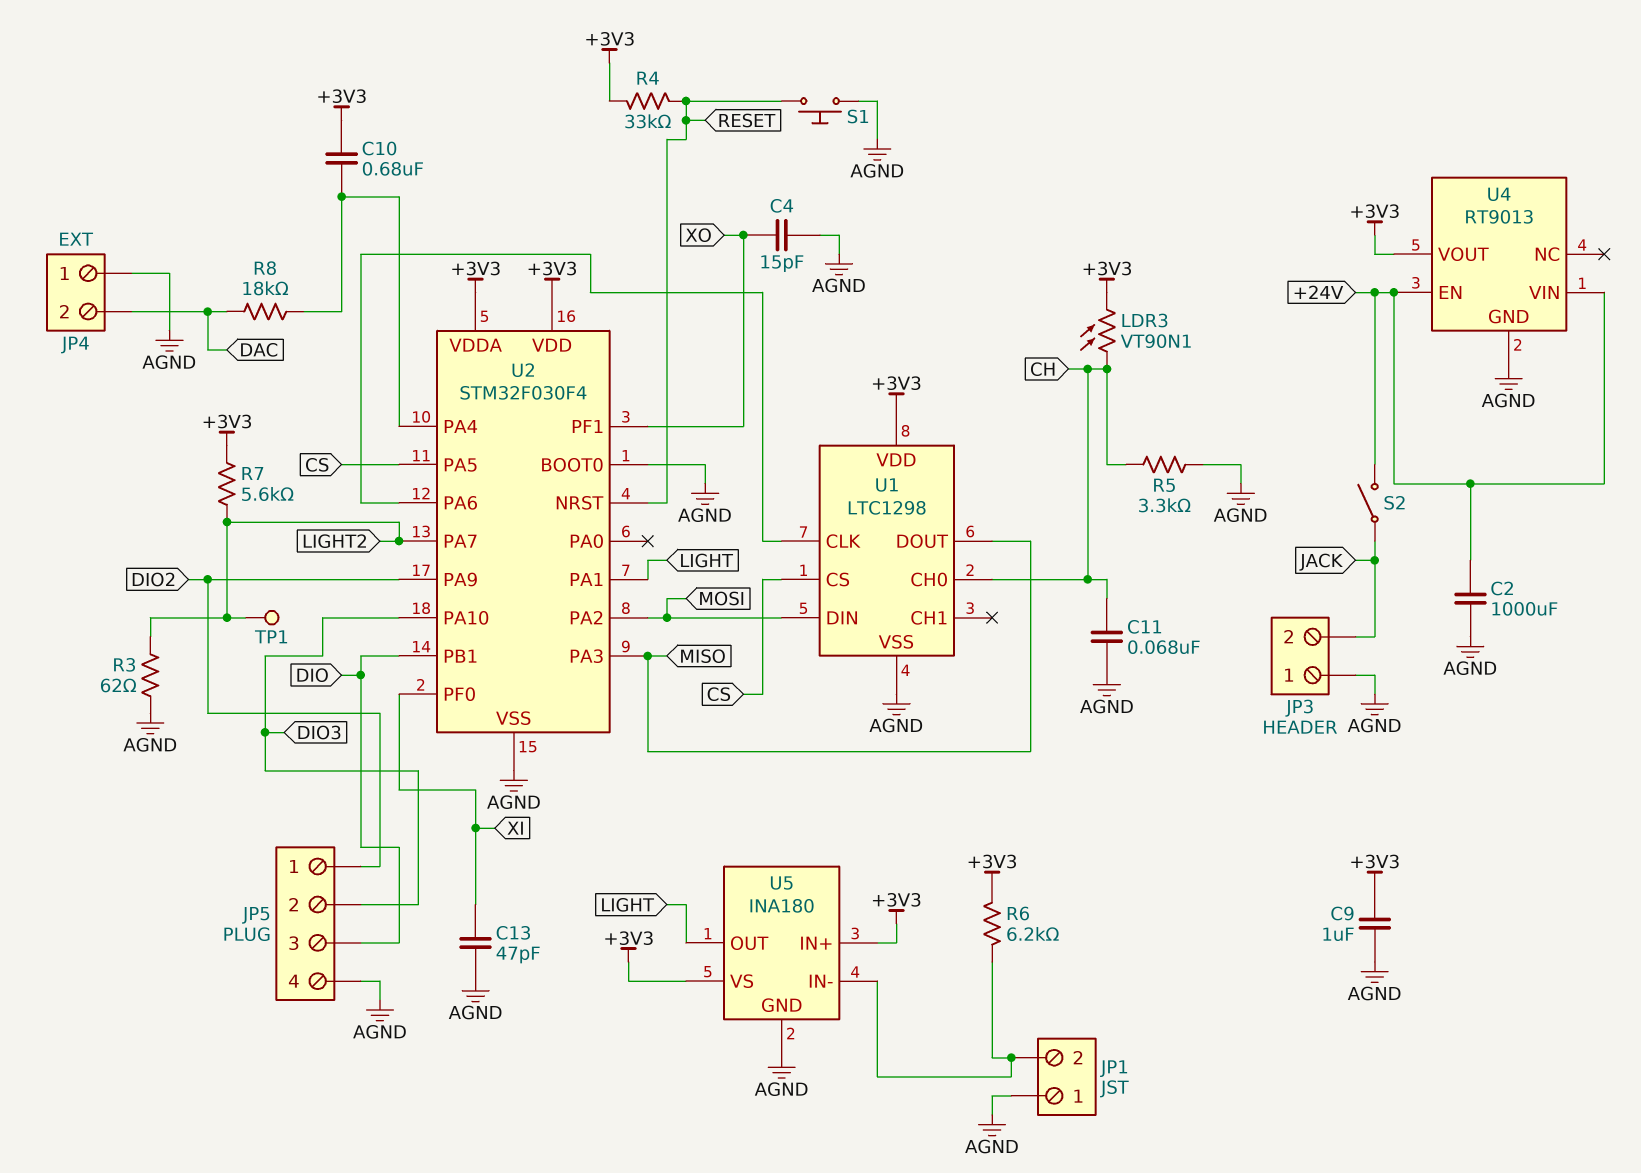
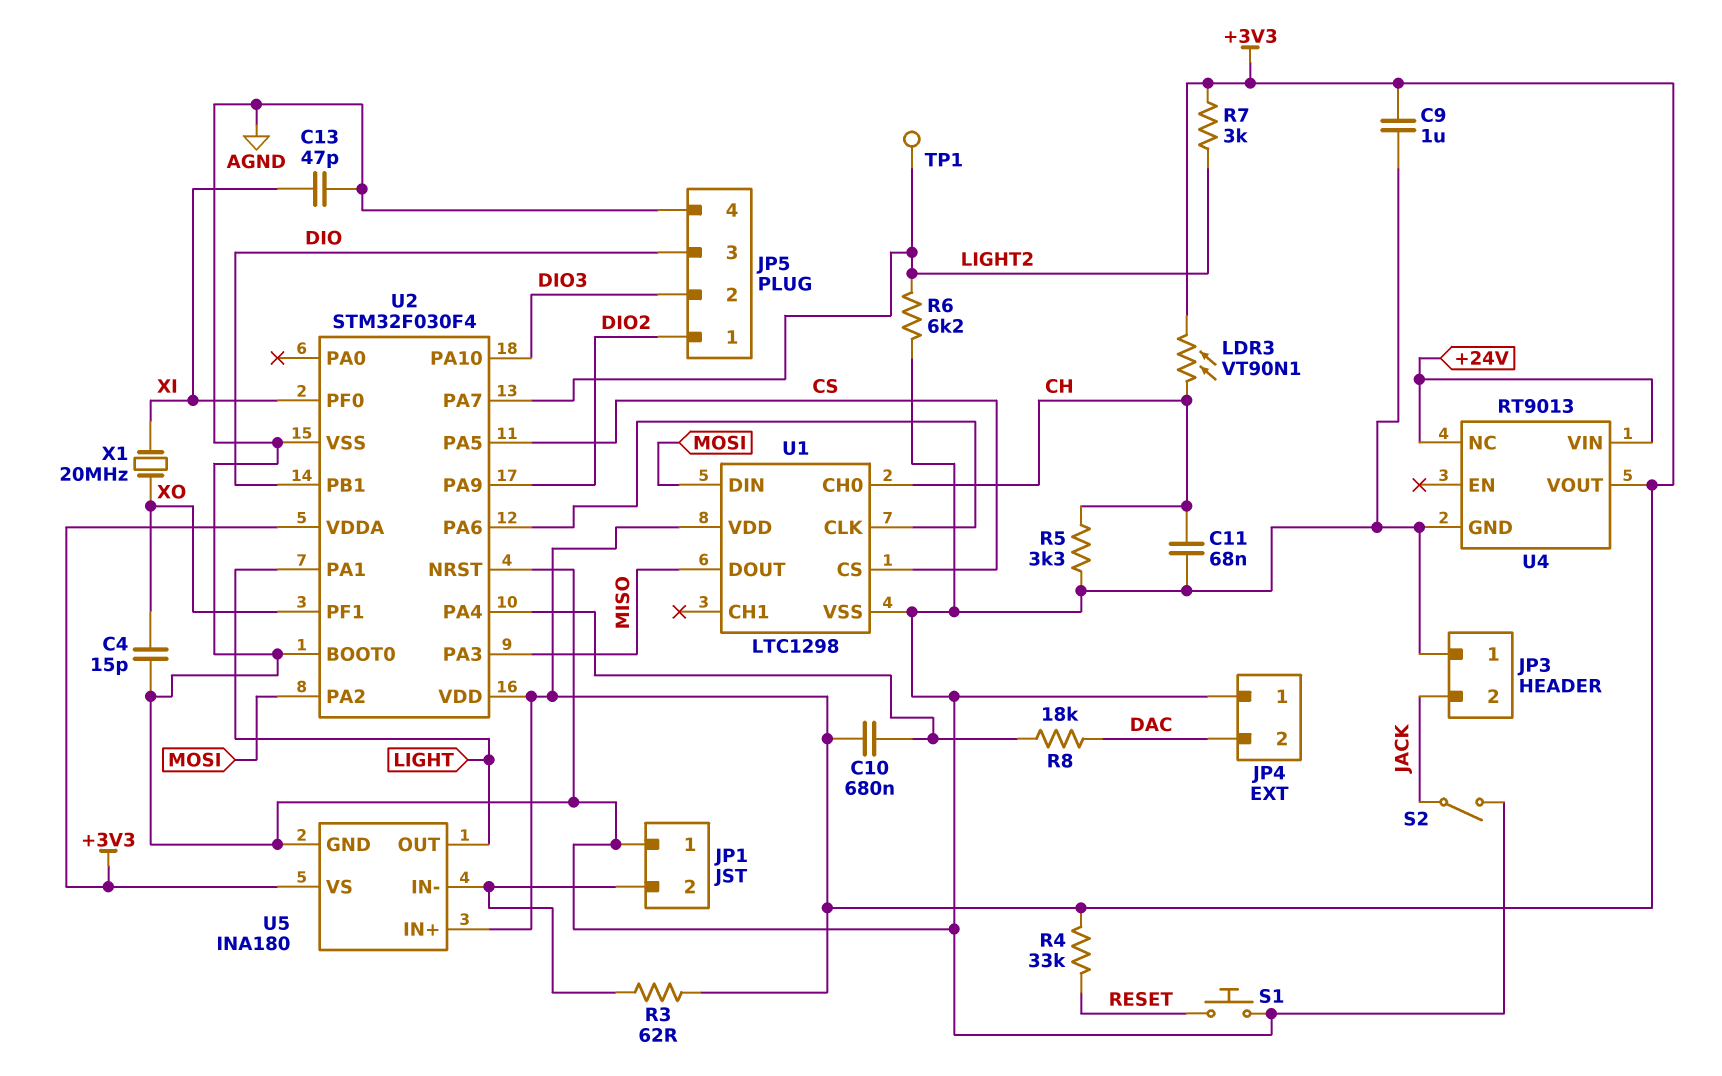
C2: 1000uF (+24V, AGND) -> none
R3: 62 (AGND, LIGHT2) -> 62 (+3V3, JP1/2)
R6: 6.2k (+3V3, JP1/2) -> 6.2k (AGND, LIGHT2)
R7: 5.6k (+3V3, LIGHT2) -> 3k (+3V3, LIGHT2)
S2: switch (+24V, JACK) -> switch (AGND, JACK)
U2 pin NRST: RESET -> AGND
U4 pin EN: +24V -> none
U4 pin NC: none -> +24V
X1: none -> 20MHz (XI, XO)

